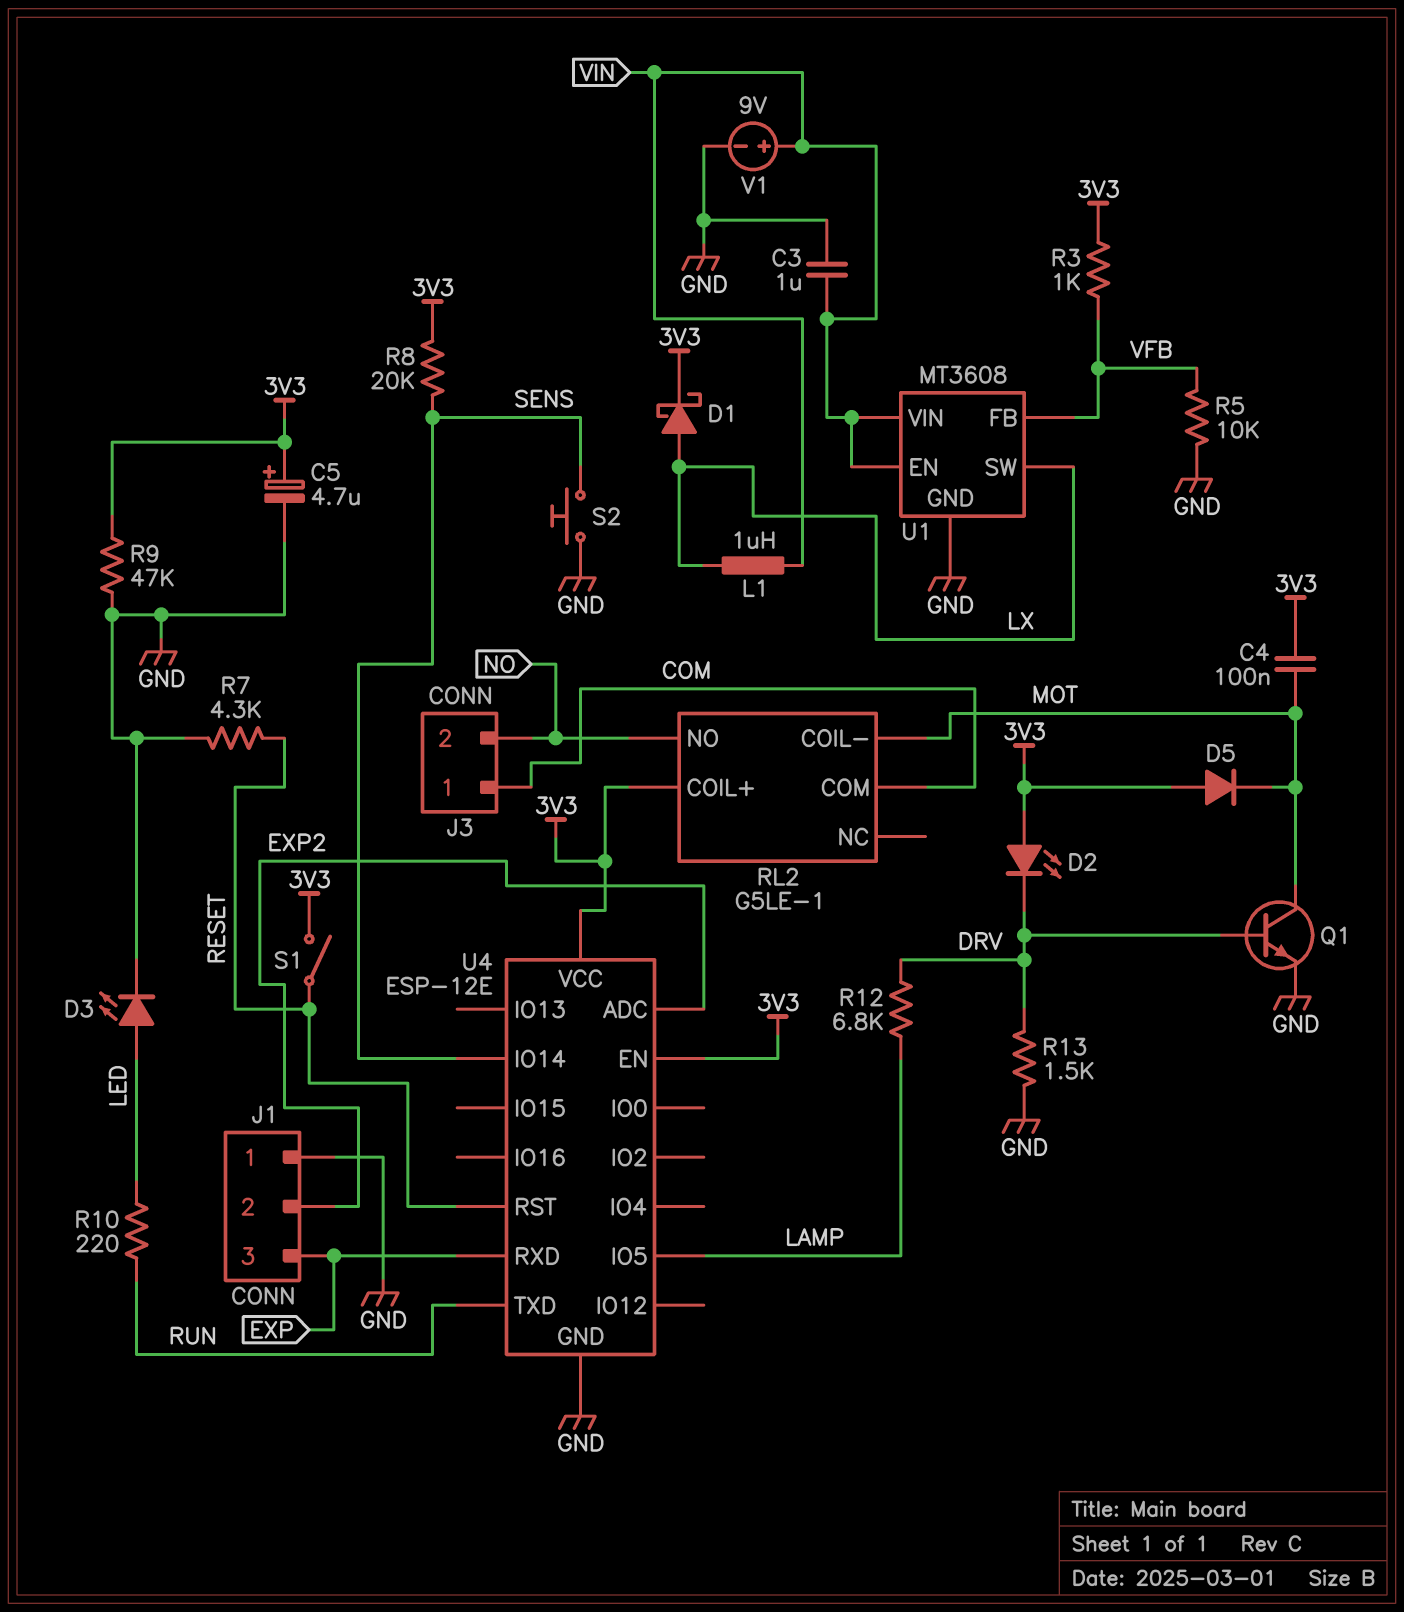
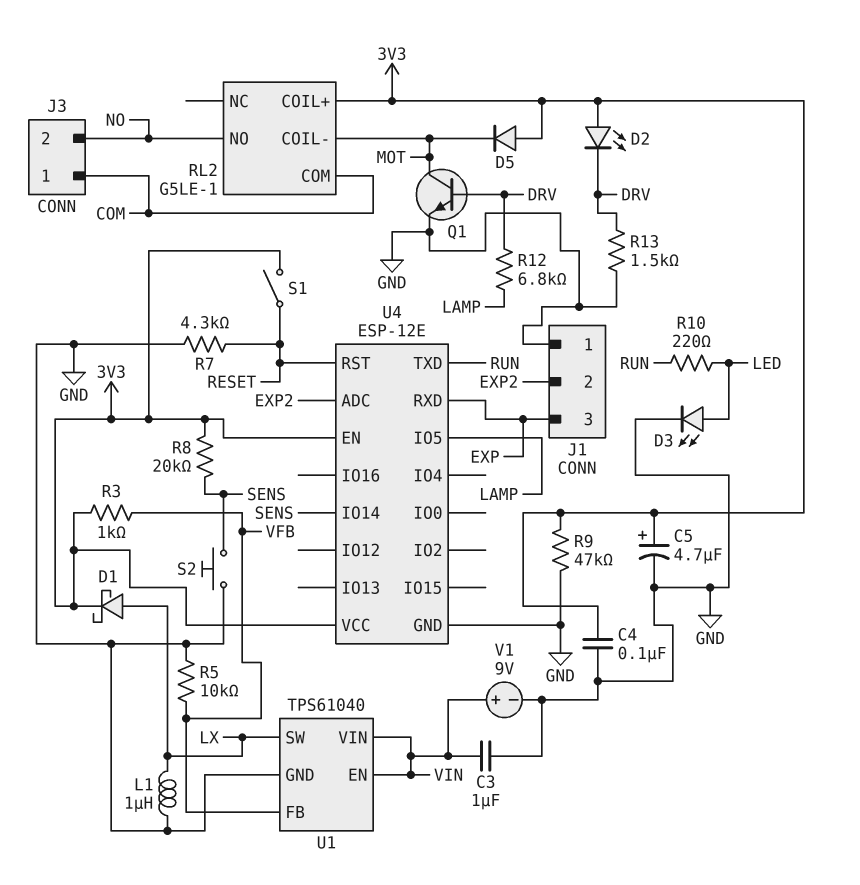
C4: 100nF (3V3, MOT) -> 100nF (3V3, GND)
L1: 1uH (LX, VIN) -> 1uH (GND, LX)
U1: MT3608 -> TPS61040

